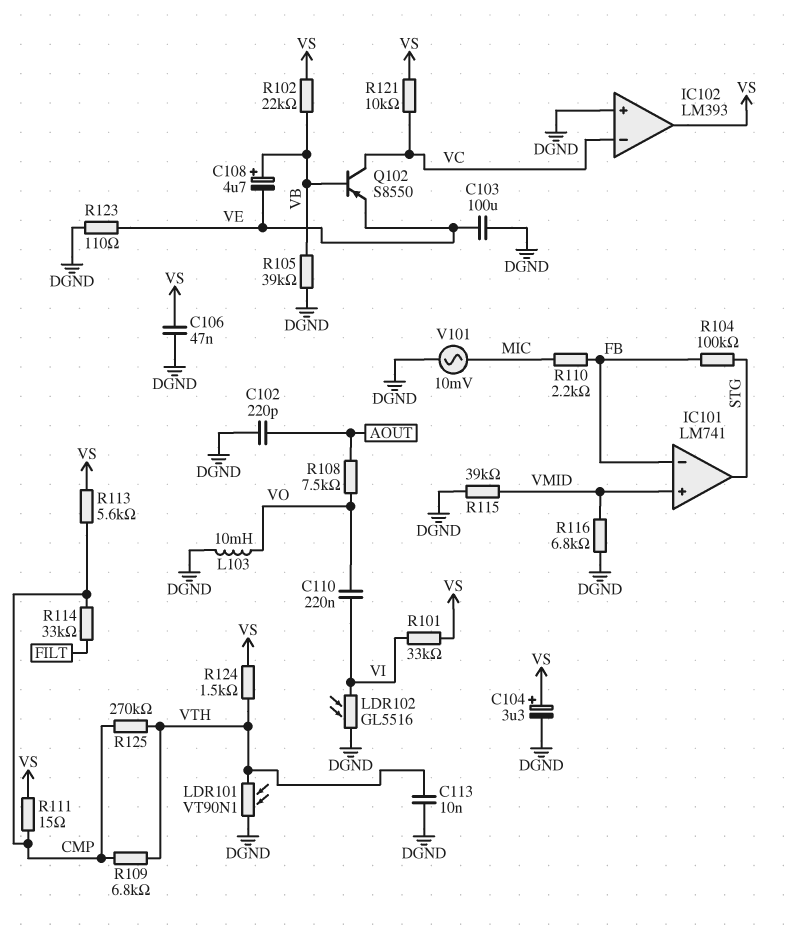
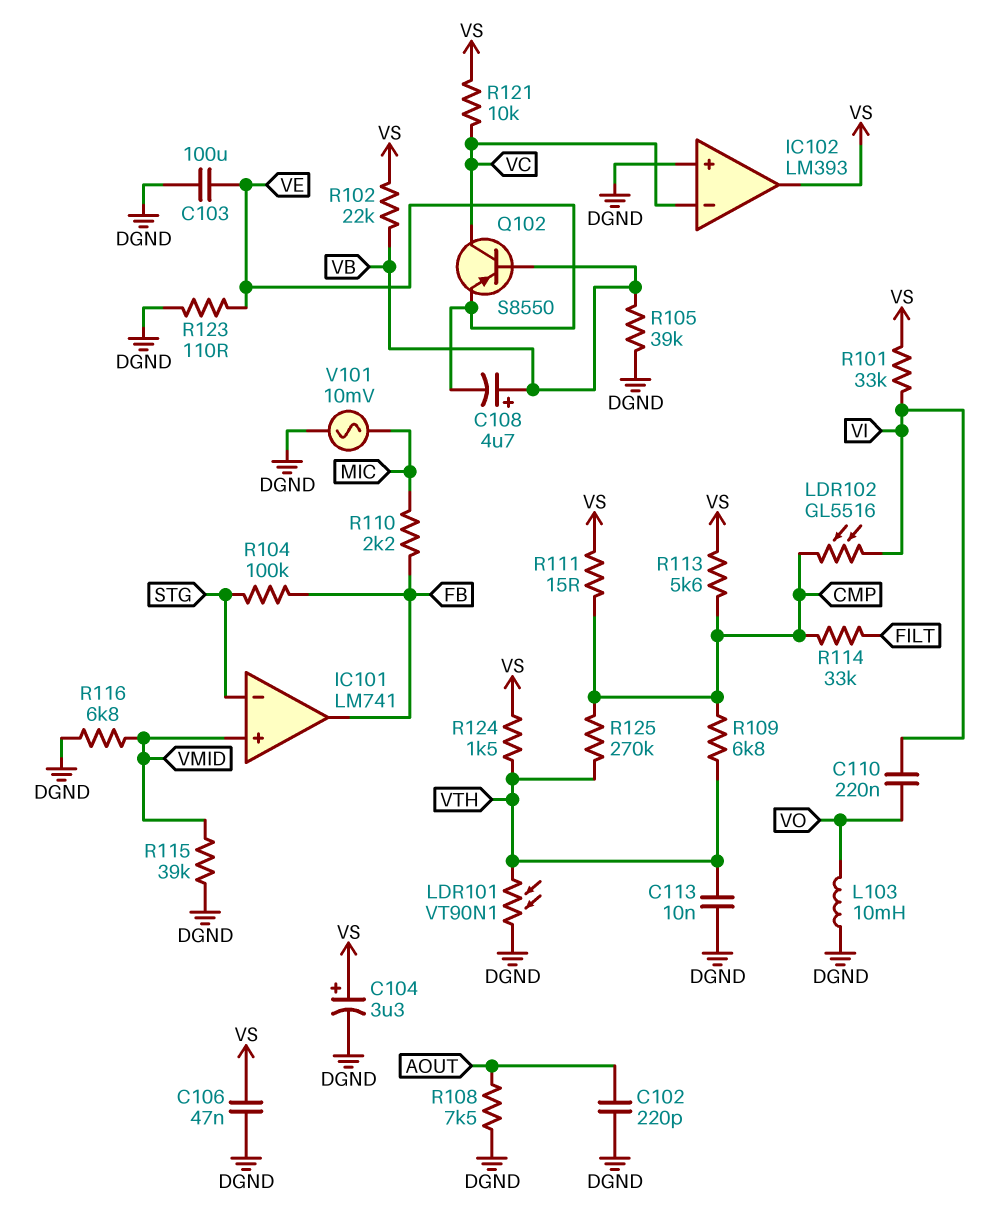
IC101 pin in-: FB -> STG
IC101 pin out: STG -> FB
LDR102: GL5516 (DGND, VI) -> GL5516 (CMP, VI)
R108: 7.5k (AOUT, VO) -> 7.5k (AOUT, DGND)

